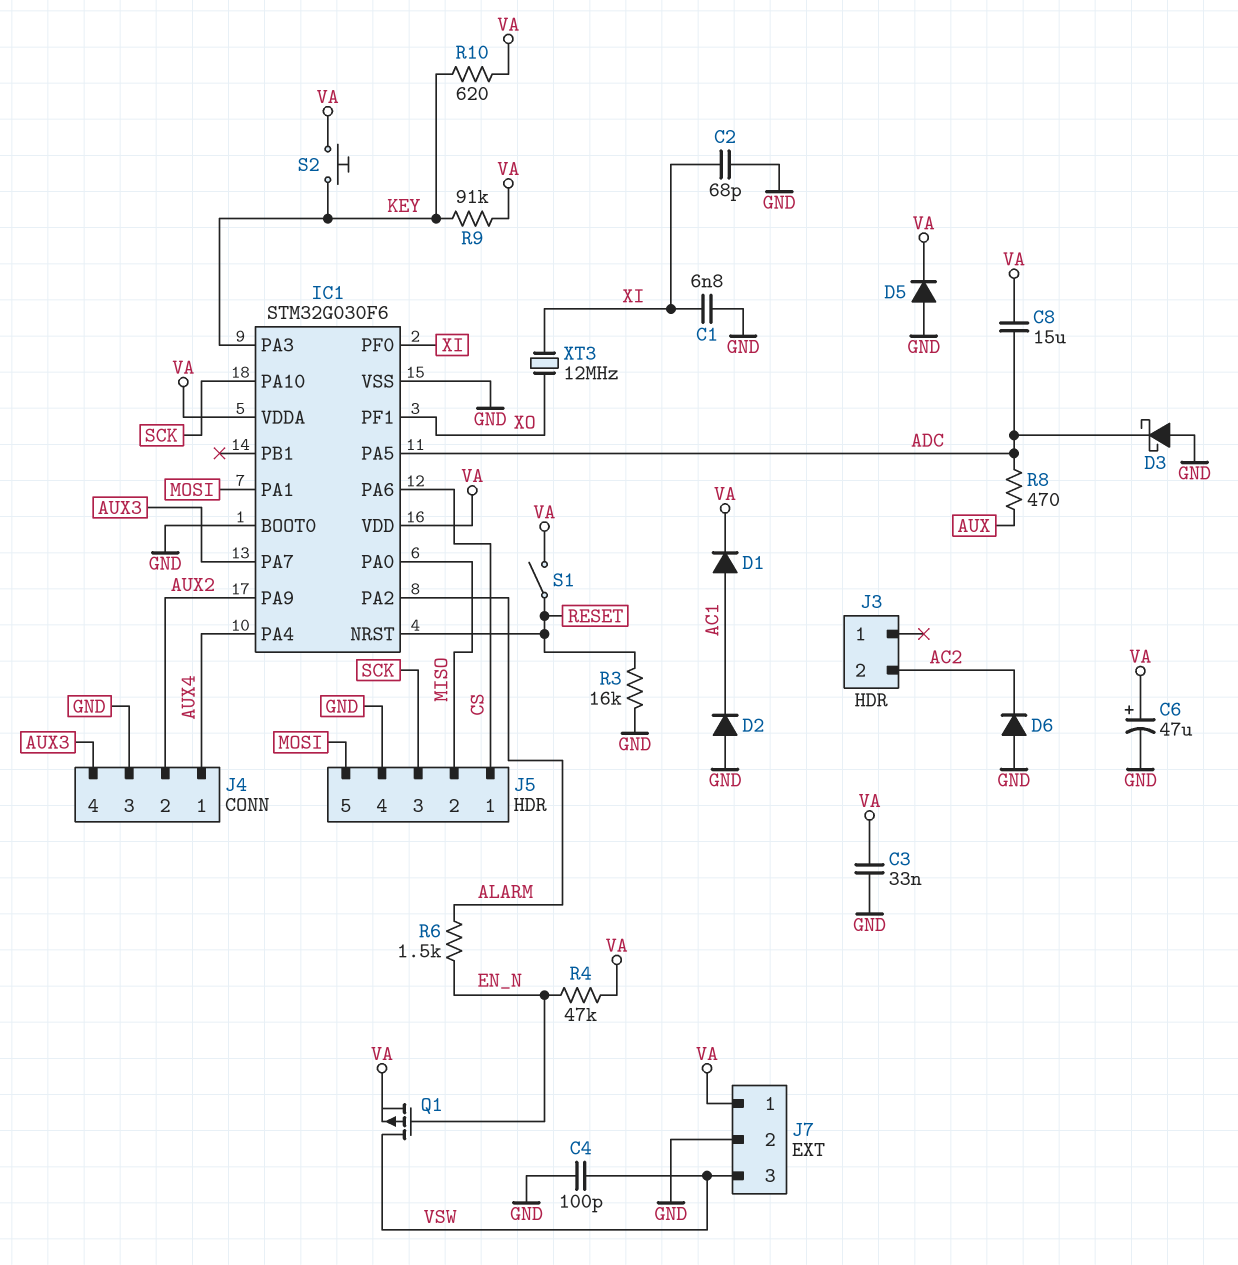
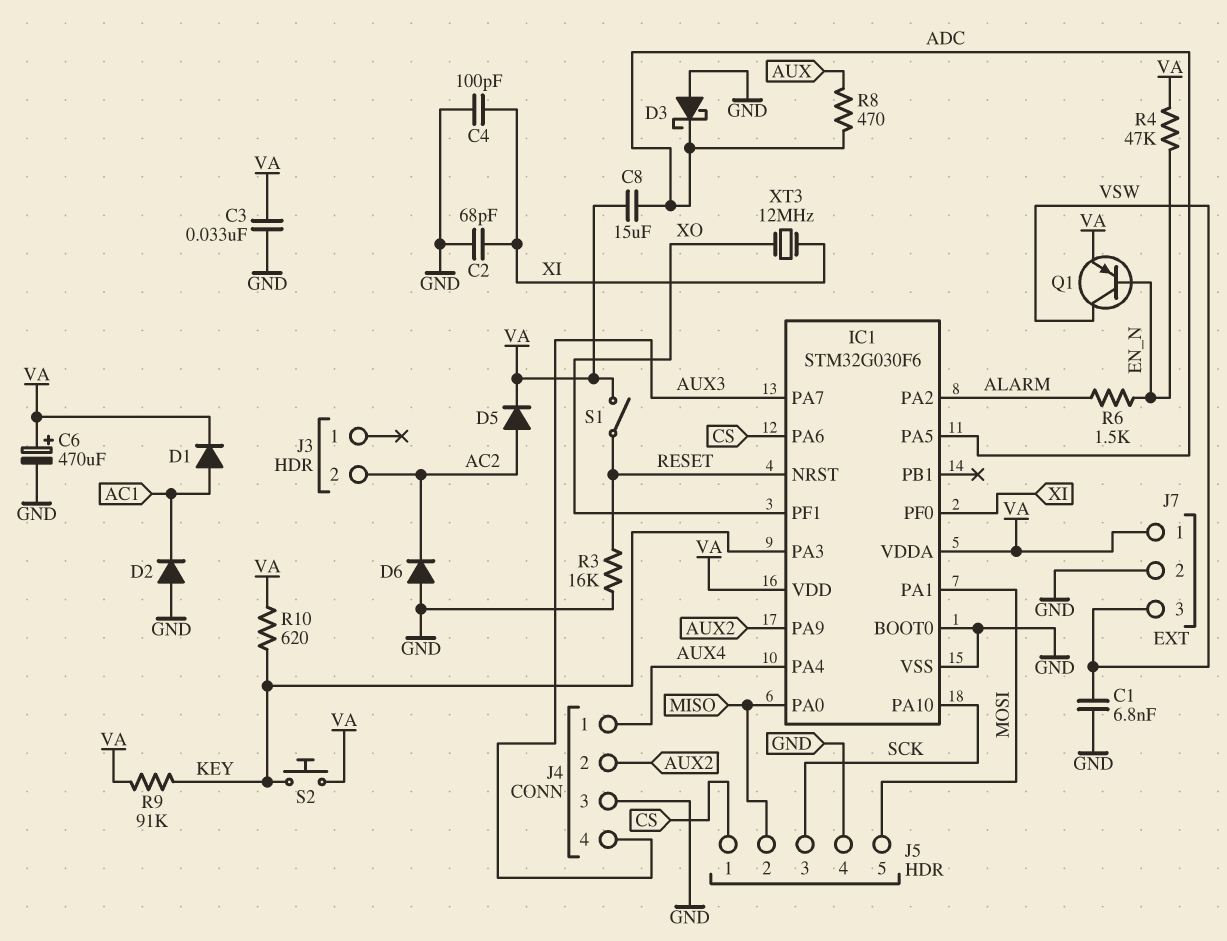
C1: 6.8nF (GND, XI) -> 6.8nF (GND, VSW)
C4: 100pF (GND, VSW) -> 100pF (GND, XI)
C6: 47uF (plus VA, minus GND) -> 470uF (plus VA, minus GND)
D5: diode (A GND, K VA) -> diode (A AC2, K VA)
Q1: PMOS (G EN_N, D VSW, S VA) -> PNP (B EN_N, C VSW, E VA)

